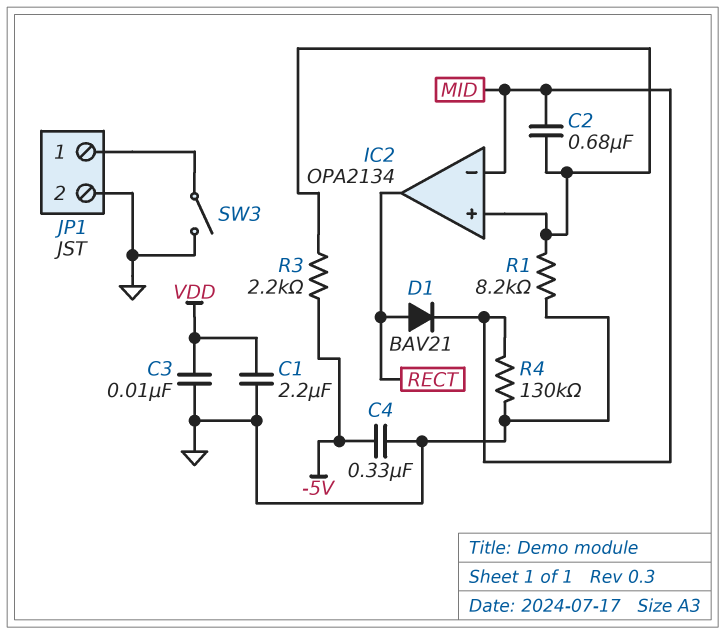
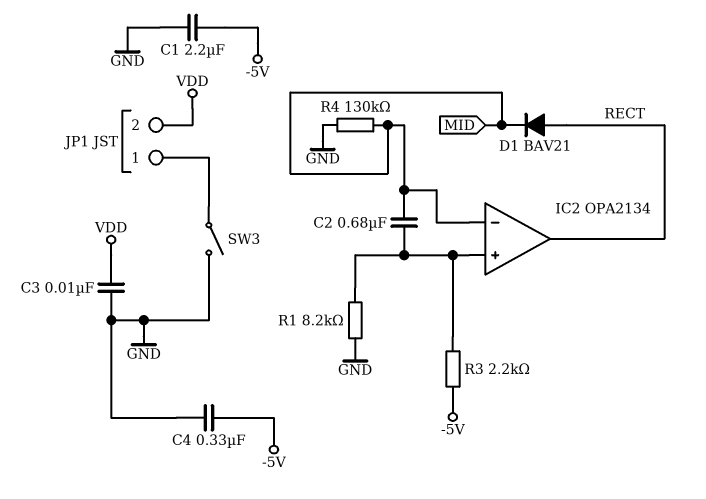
C1: 2.2uF (GND, VDD) -> 2.2uF (-5V, GND)
JP1 pin 2: GND -> VDD

